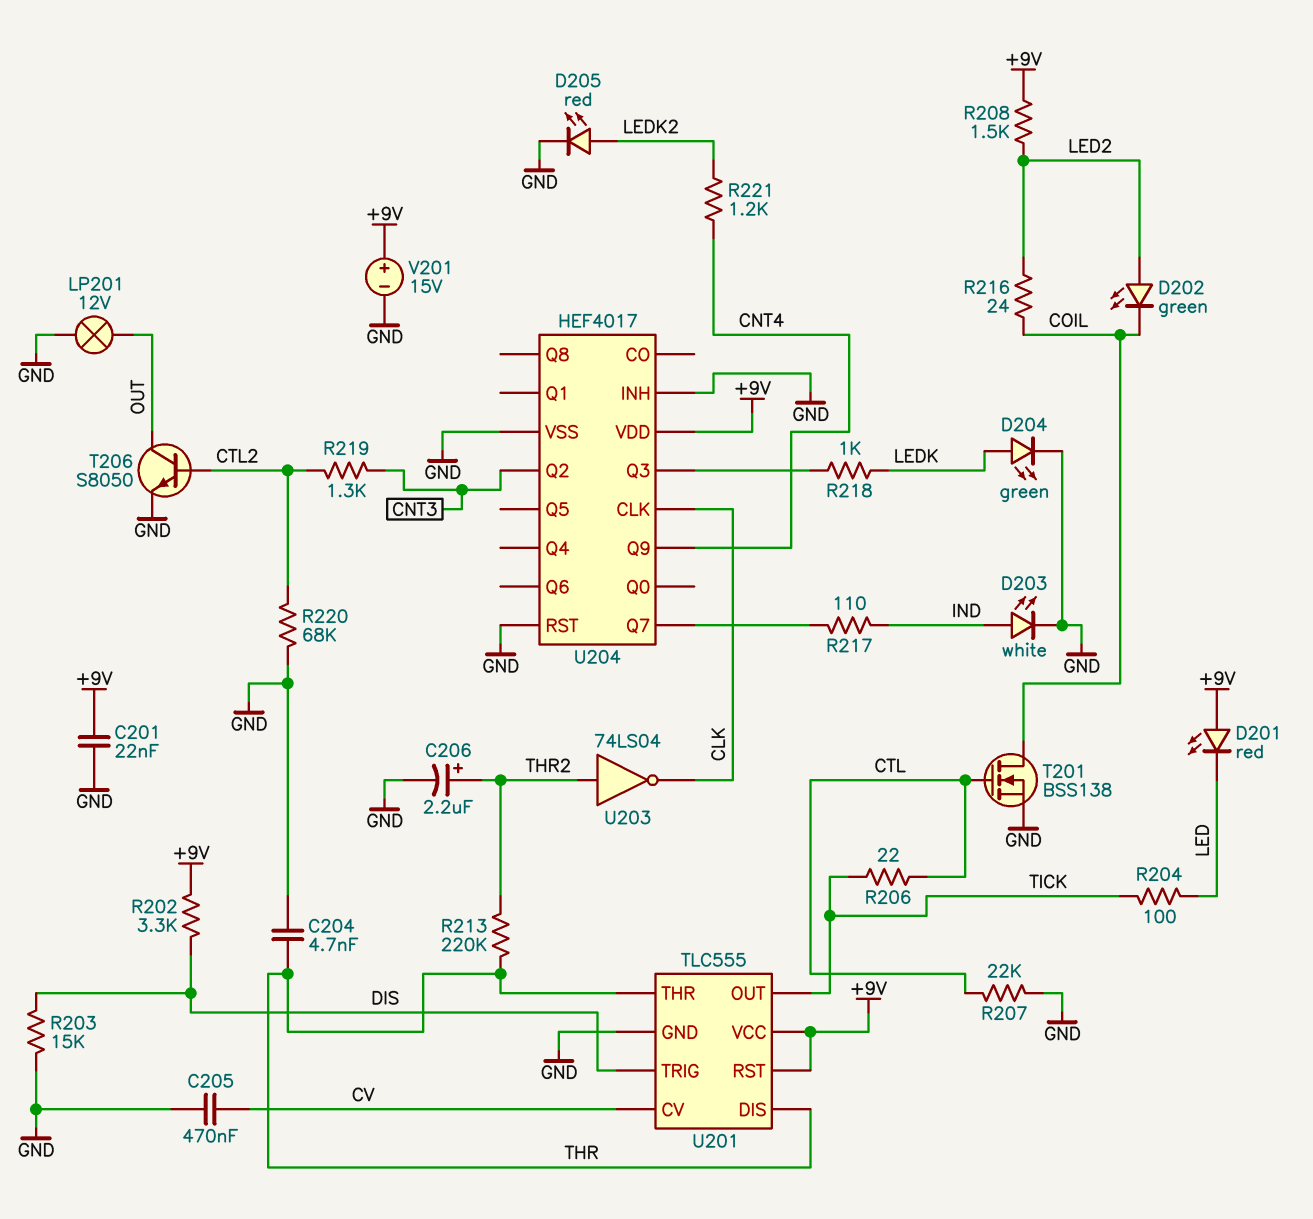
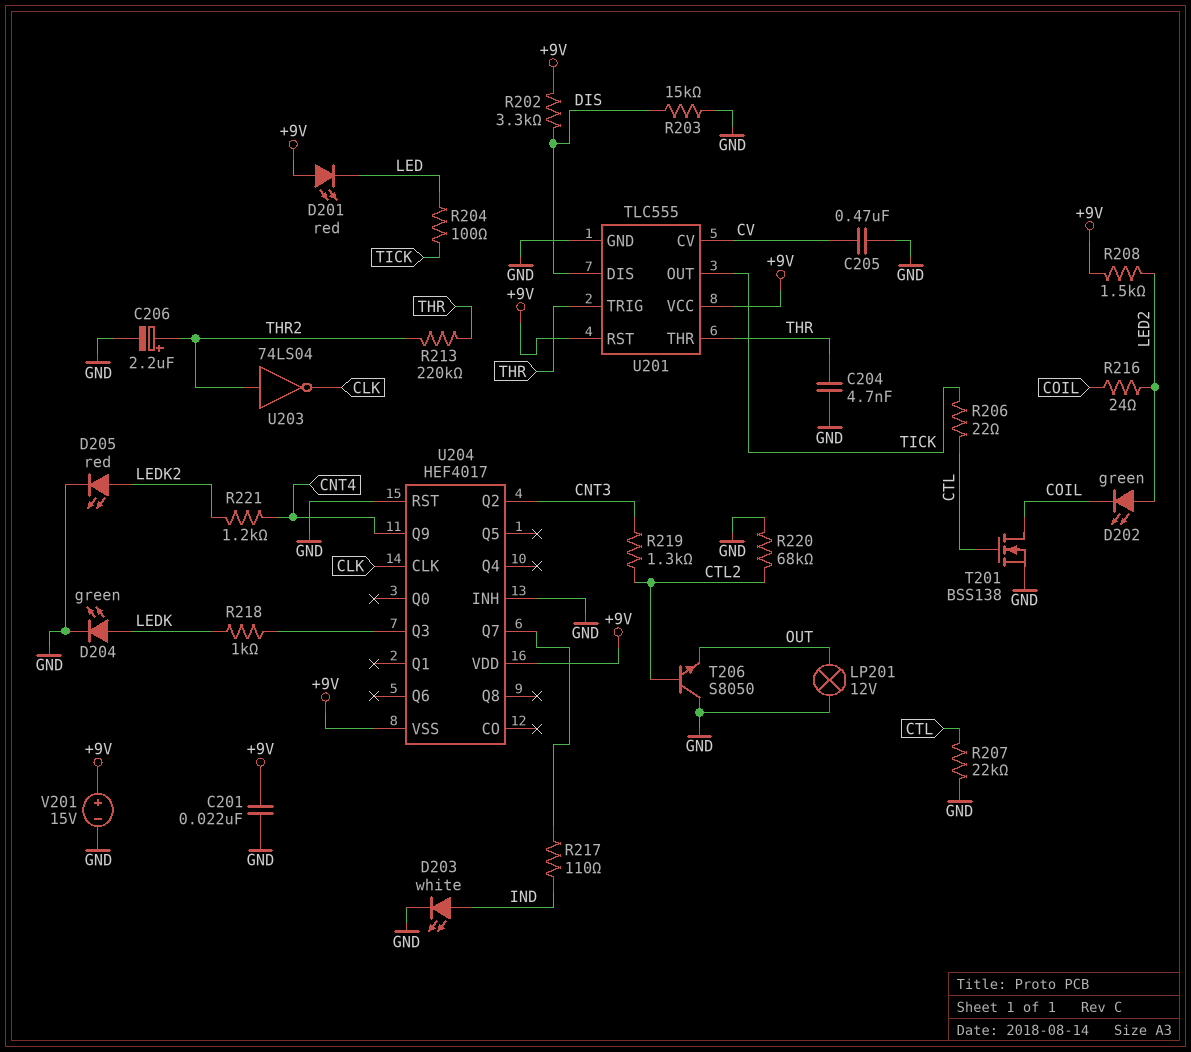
T206: NPN S8050 (B CTL2, C OUT, E GND) -> NPN S8050 (B CTL2, C GND, E OUT)
U201 pin DIS: THR -> DIS
U201 pin TRIG: DIS -> THR
U204 pin VSS: GND -> +9V

